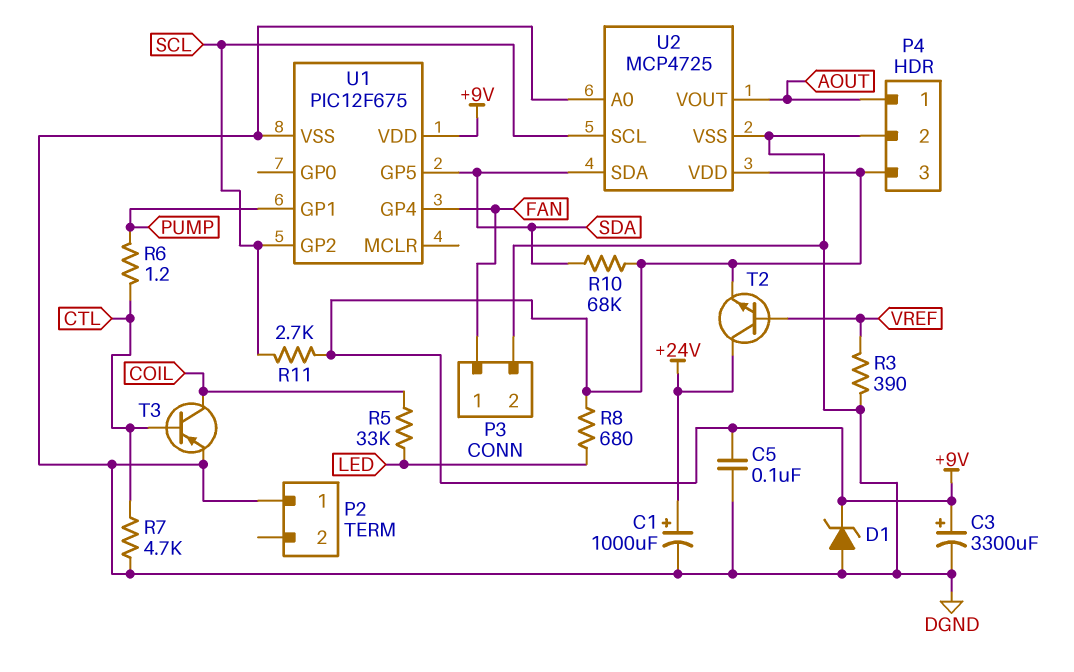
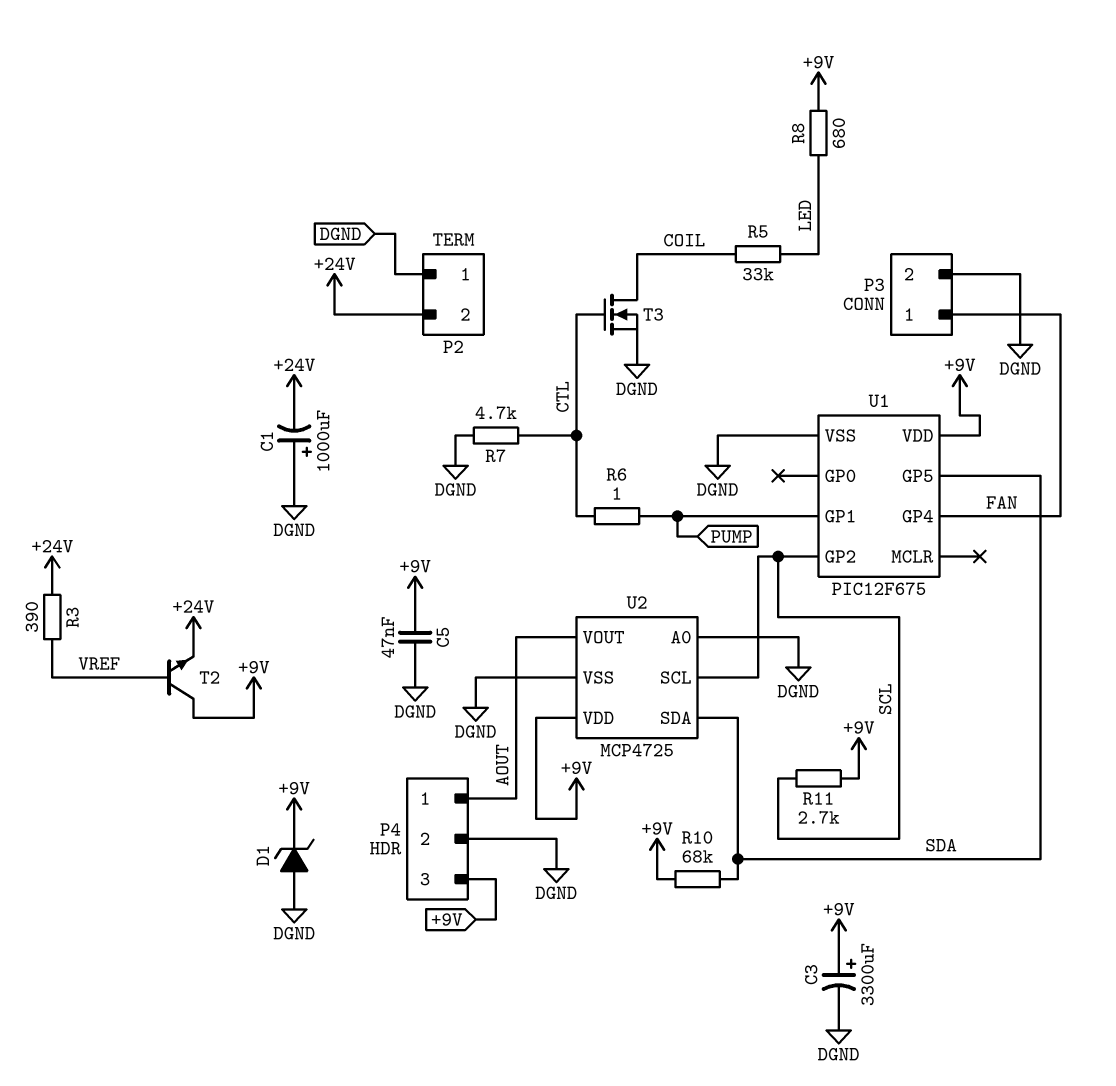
C1: 1000uF (plus +24V, minus DGND) -> 1000uF (plus DGND, minus +24V)
C5: 100nF (+9V, DGND) -> 47nF (+9V, DGND)
P2 pin 2: none -> +24V
R3: 390 (DGND, VREF) -> 390 (+24V, VREF)
R6: 1.2 (CTL, PUMP) -> 1 (CTL, PUMP)
T2: NPN (B VREF, C +24V, E +9V) -> NPN (B VREF, C +9V, E +24V)
T3: PNP (B CTL, C COIL, E DGND) -> NMOS (G CTL, D COIL, S DGND)

